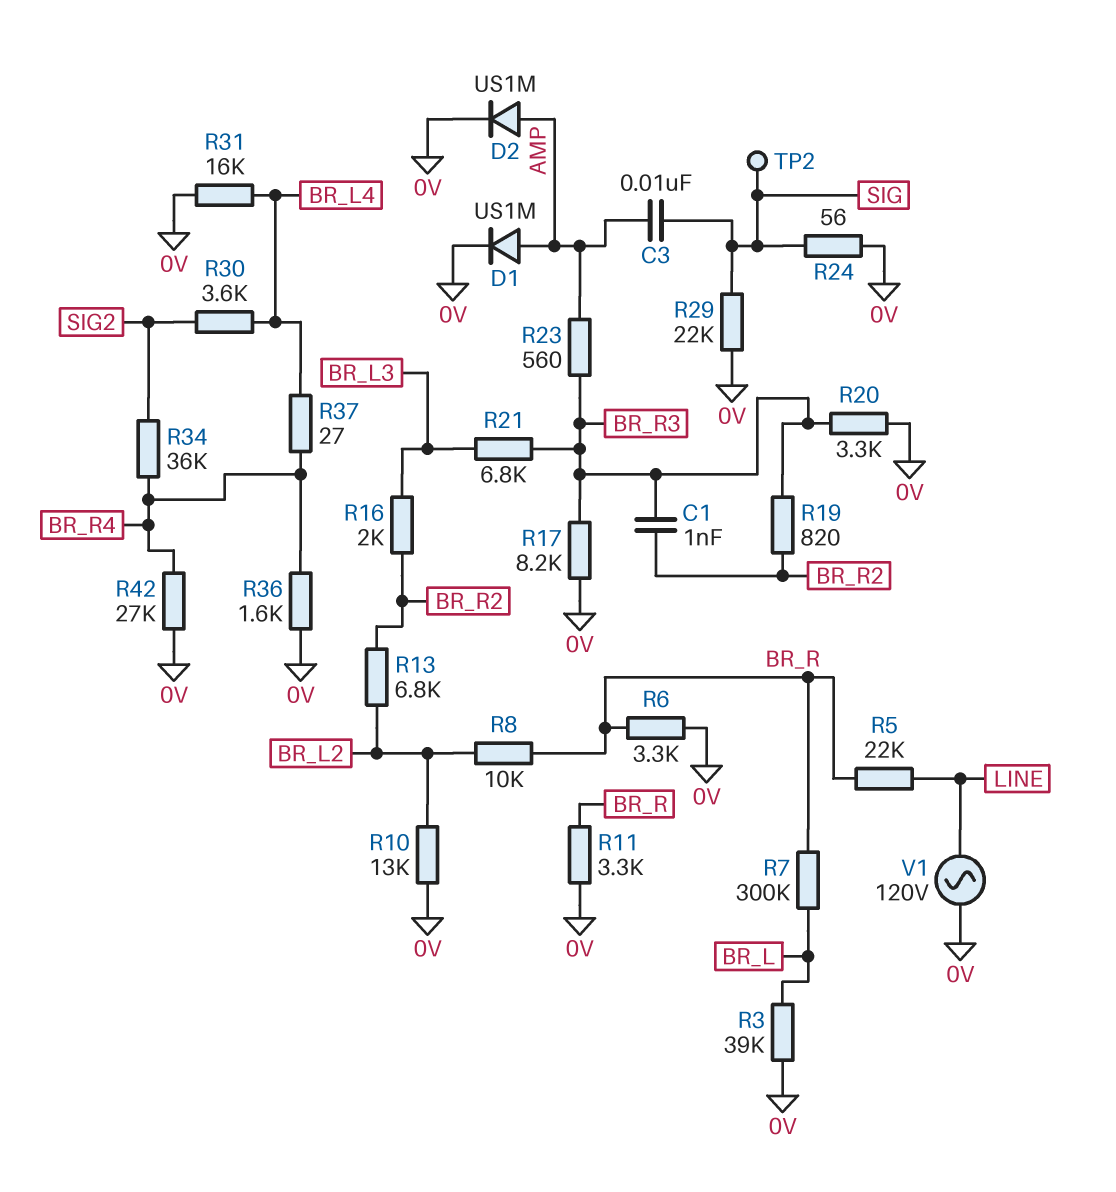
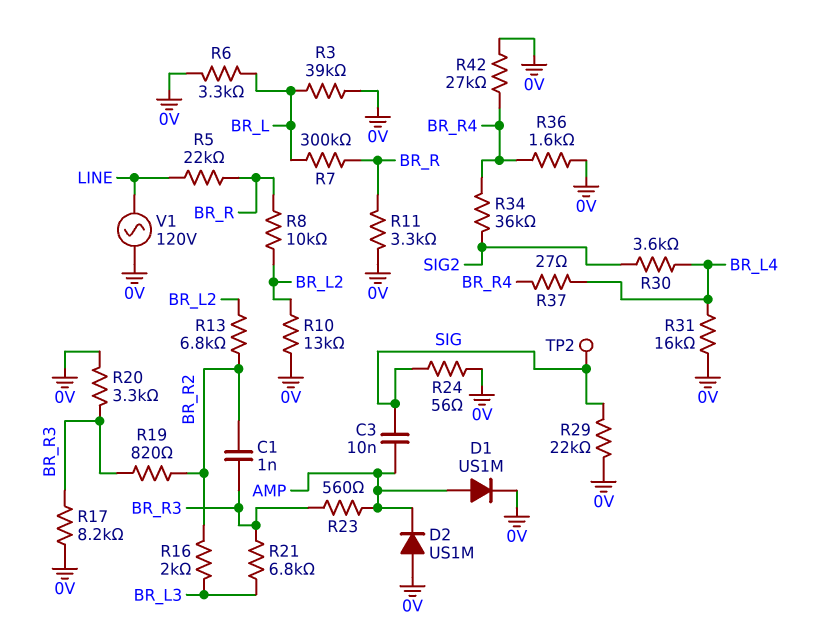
D2: diode US1M (A AMP, K 0V) -> diode US1M (A 0V, K AMP)
R6: 3.3k (0V, BR_R) -> 3.3k (0V, BR_L)

